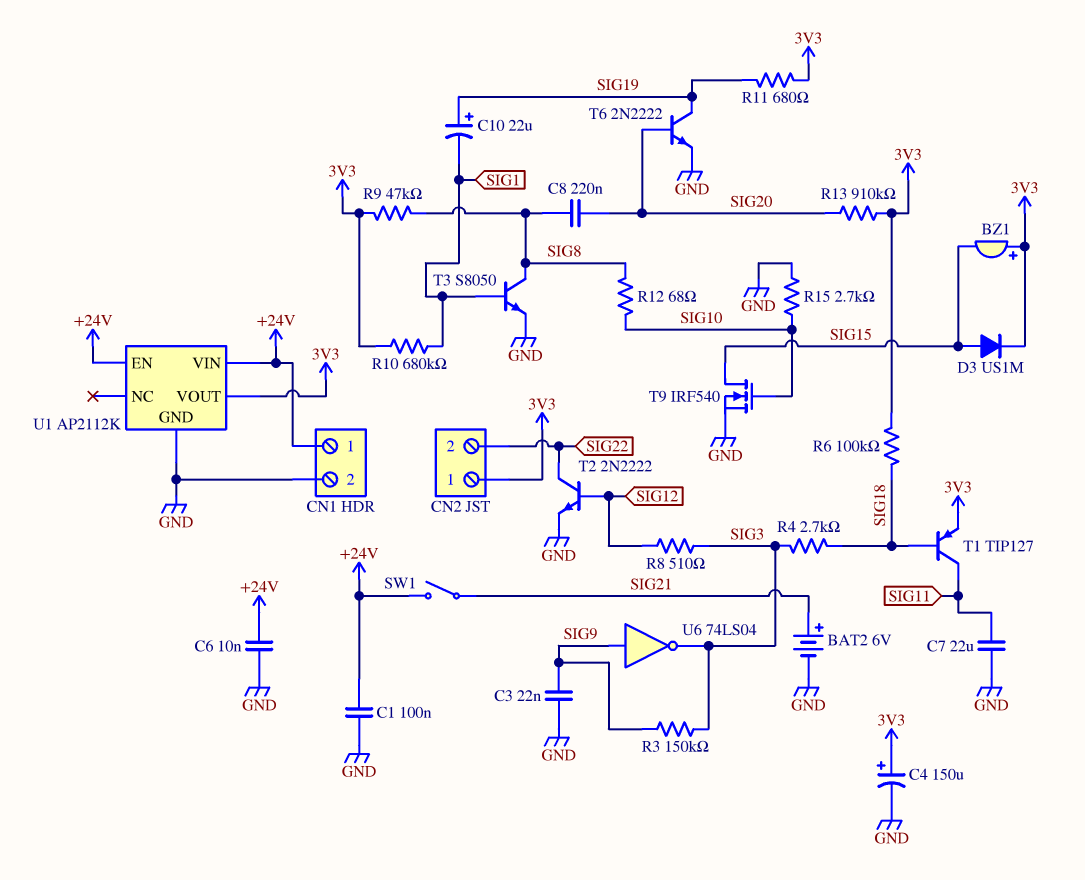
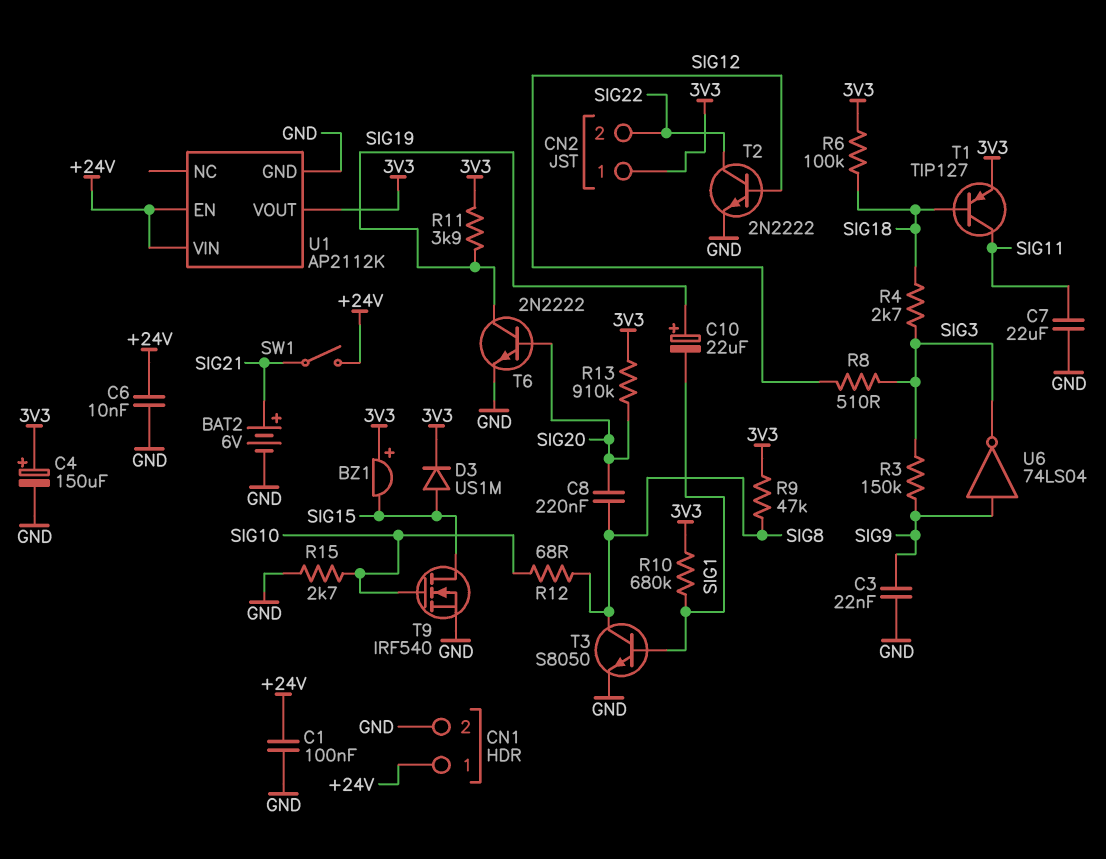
R11: 680 (3V3, SIG19) -> 3.9k (3V3, SIG19)

